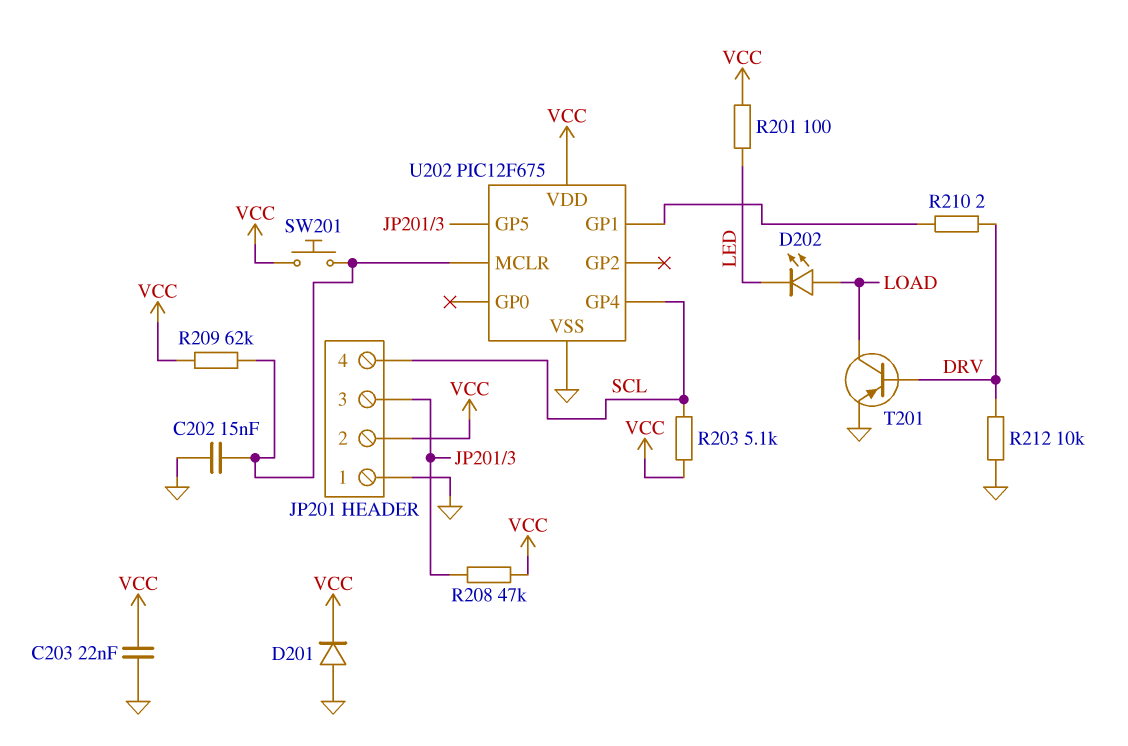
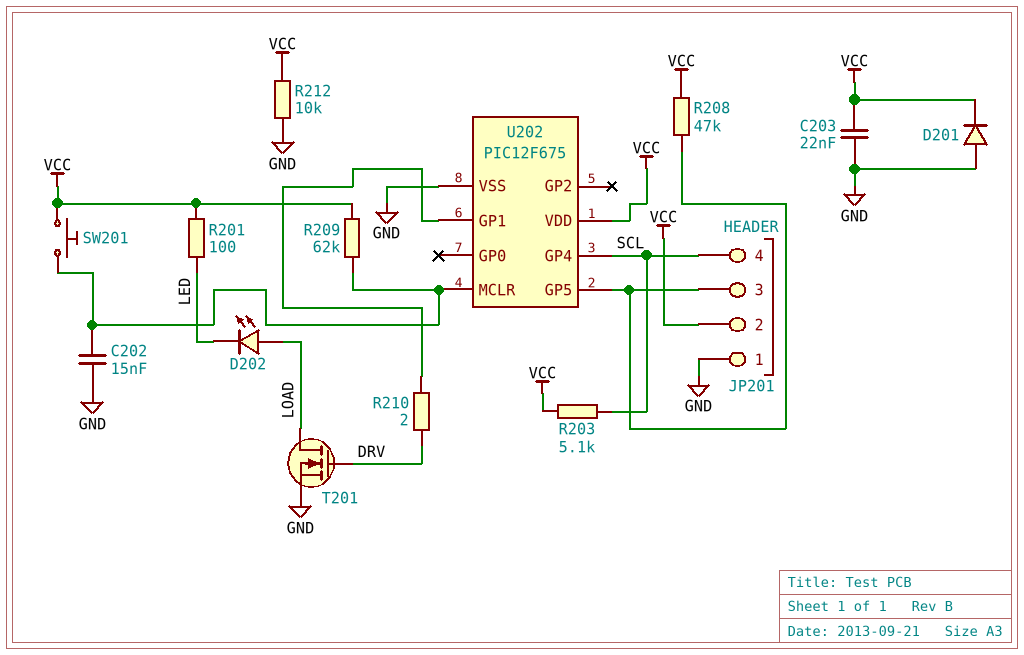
R212: 10k (DRV, GND) -> 10k (GND, VCC)
T201: PNP (B DRV, C LOAD, E GND) -> NMOS (G DRV, D LOAD, S GND)

